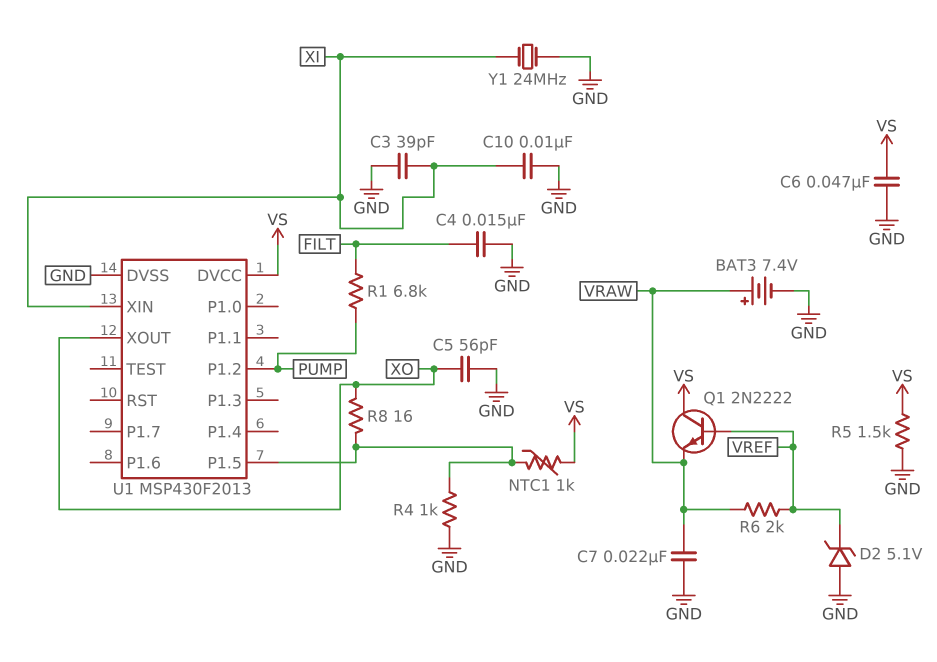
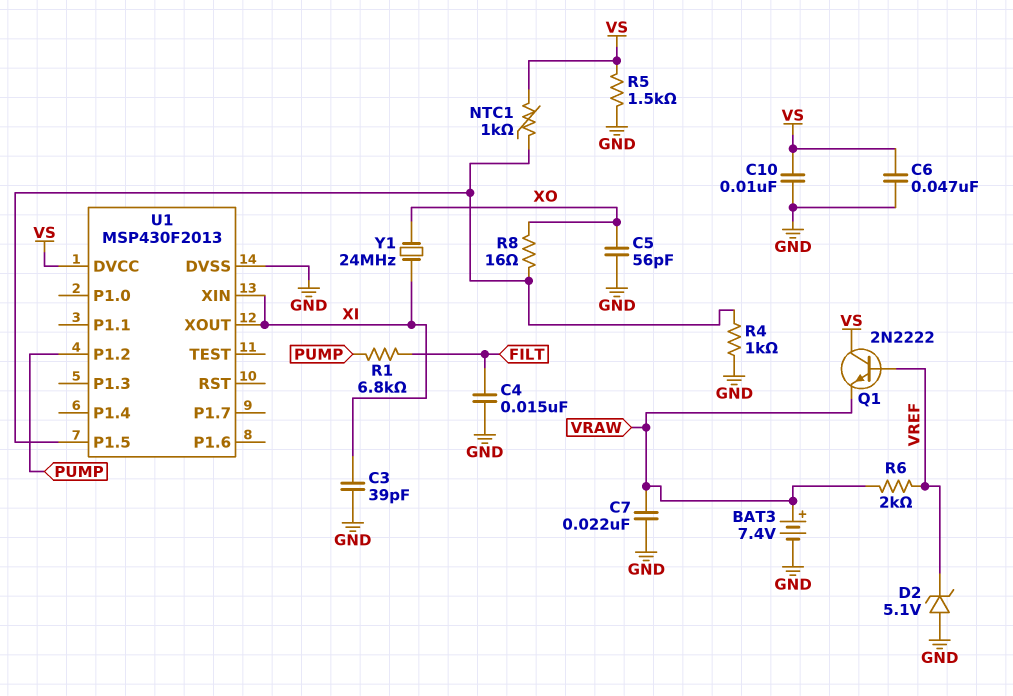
C10: 10nF (GND, XI) -> 10nF (GND, VS)
U1 pin XOUT: XO -> XI
Y1: 24MHz (GND, XI) -> 24MHz (XI, XO)

